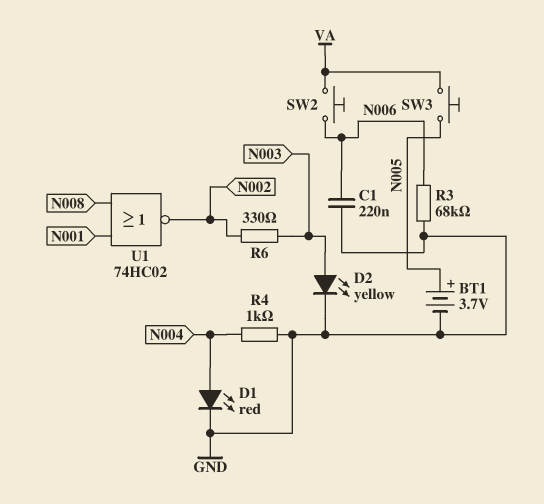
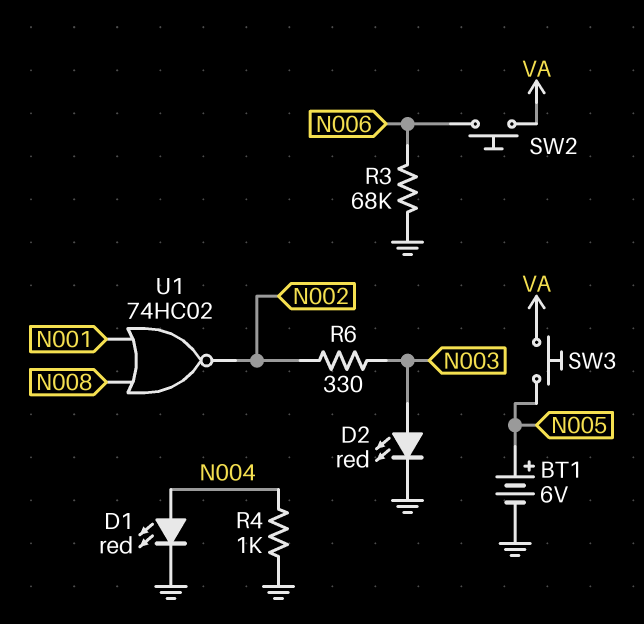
BT1: 3.7V (plus N005, minus GND) -> 6V (plus N005, minus GND)
C1: 220nF (GND, N006) -> none
D2: LED yellow (A N003, K GND) -> LED red (A N003, K GND)

